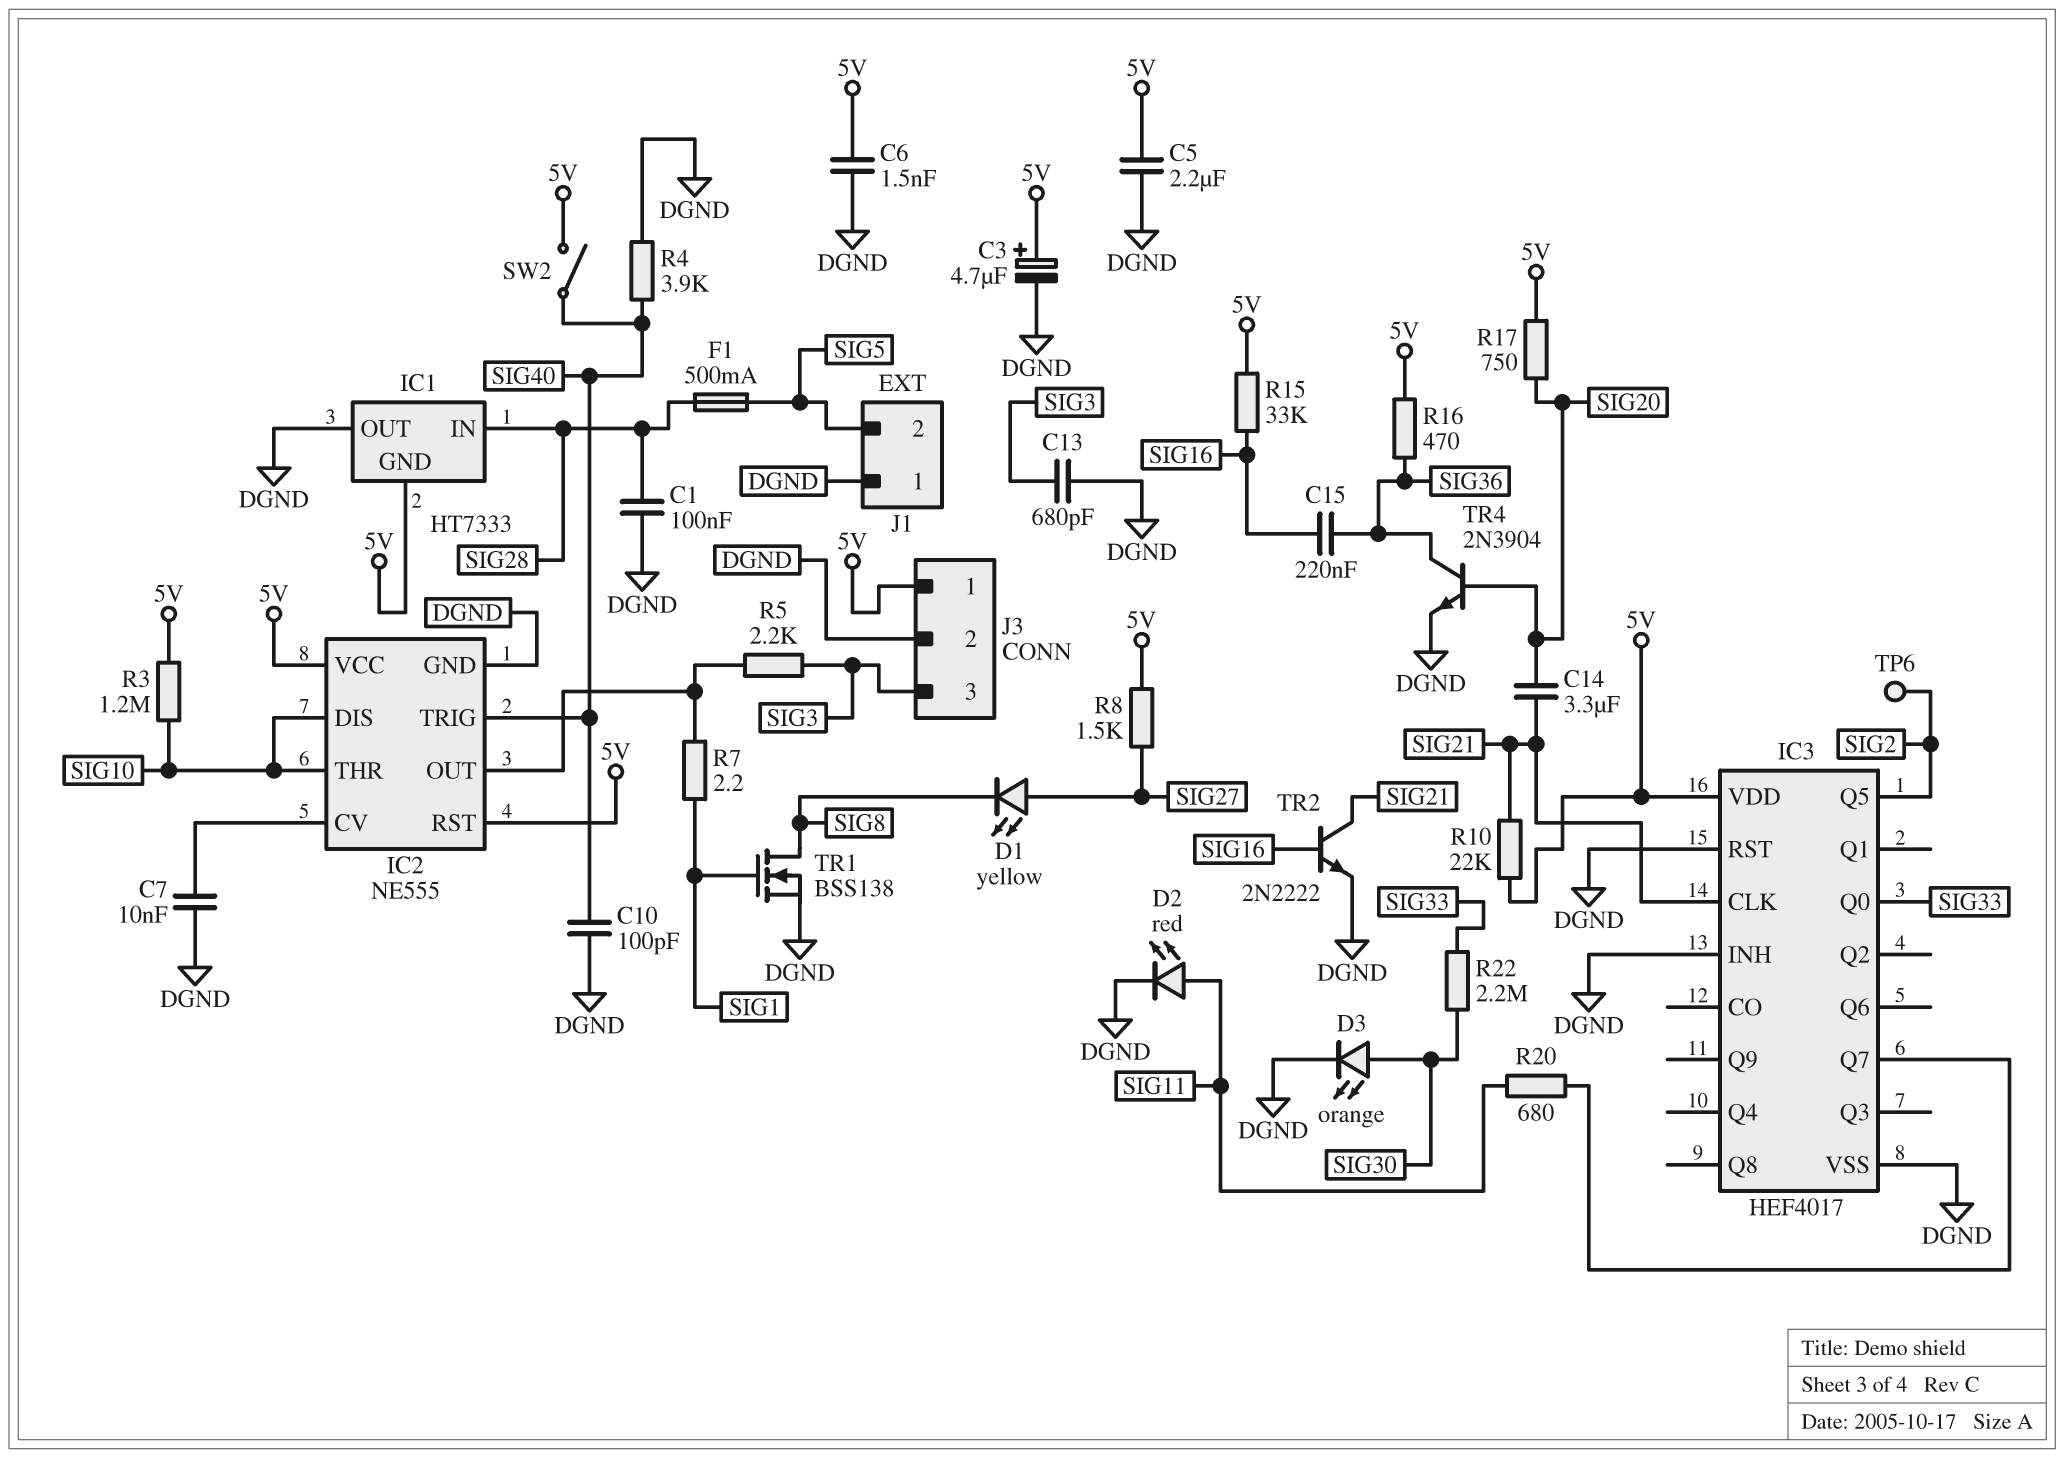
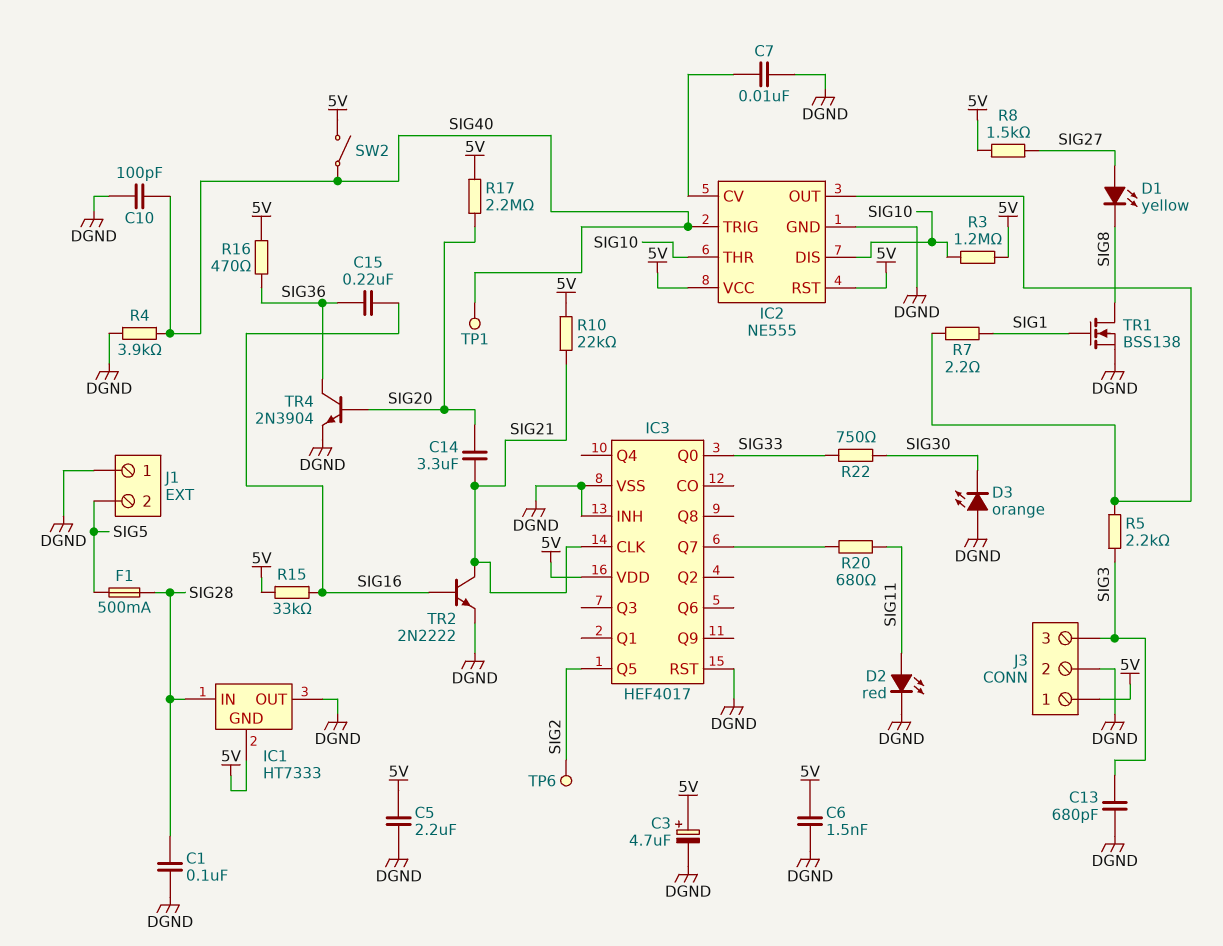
D3: LED orange (A SIG30, K DGND) -> LED orange (A DGND, K SIG30)
R17: 750 (5V, SIG20) -> 2.2M (5V, SIG20)
R22: 2.2M (SIG30, SIG33) -> 750 (SIG30, SIG33)
TP1: none -> test point (SIG40)

